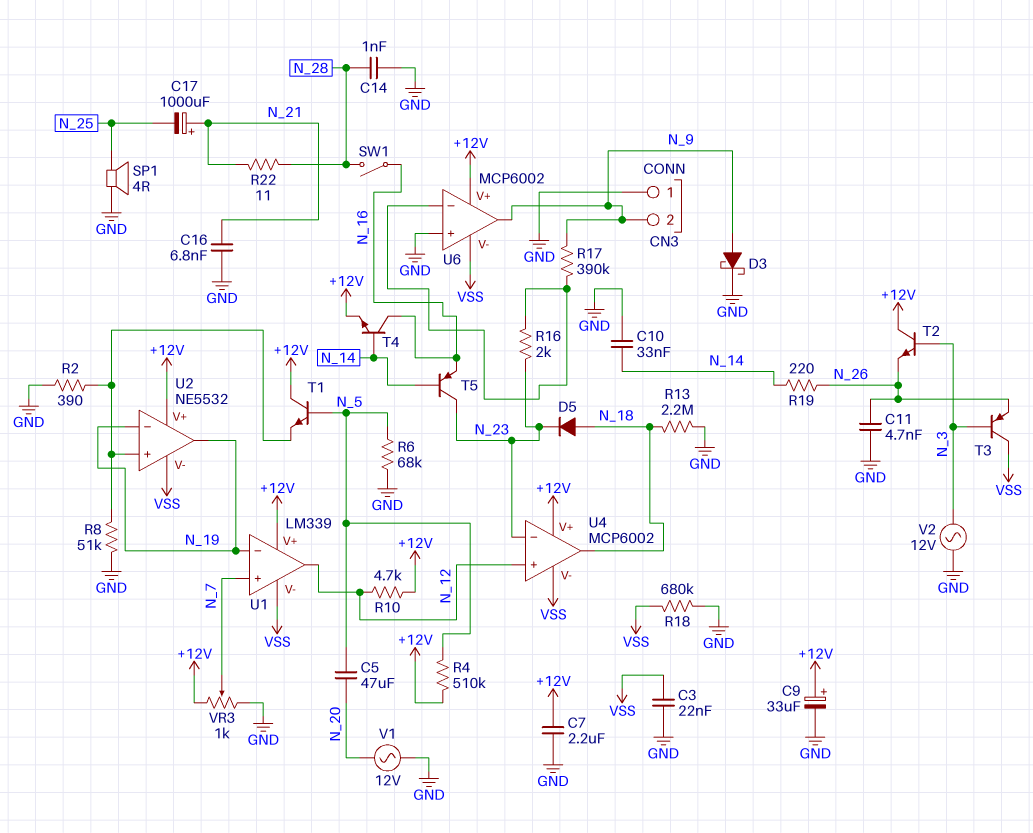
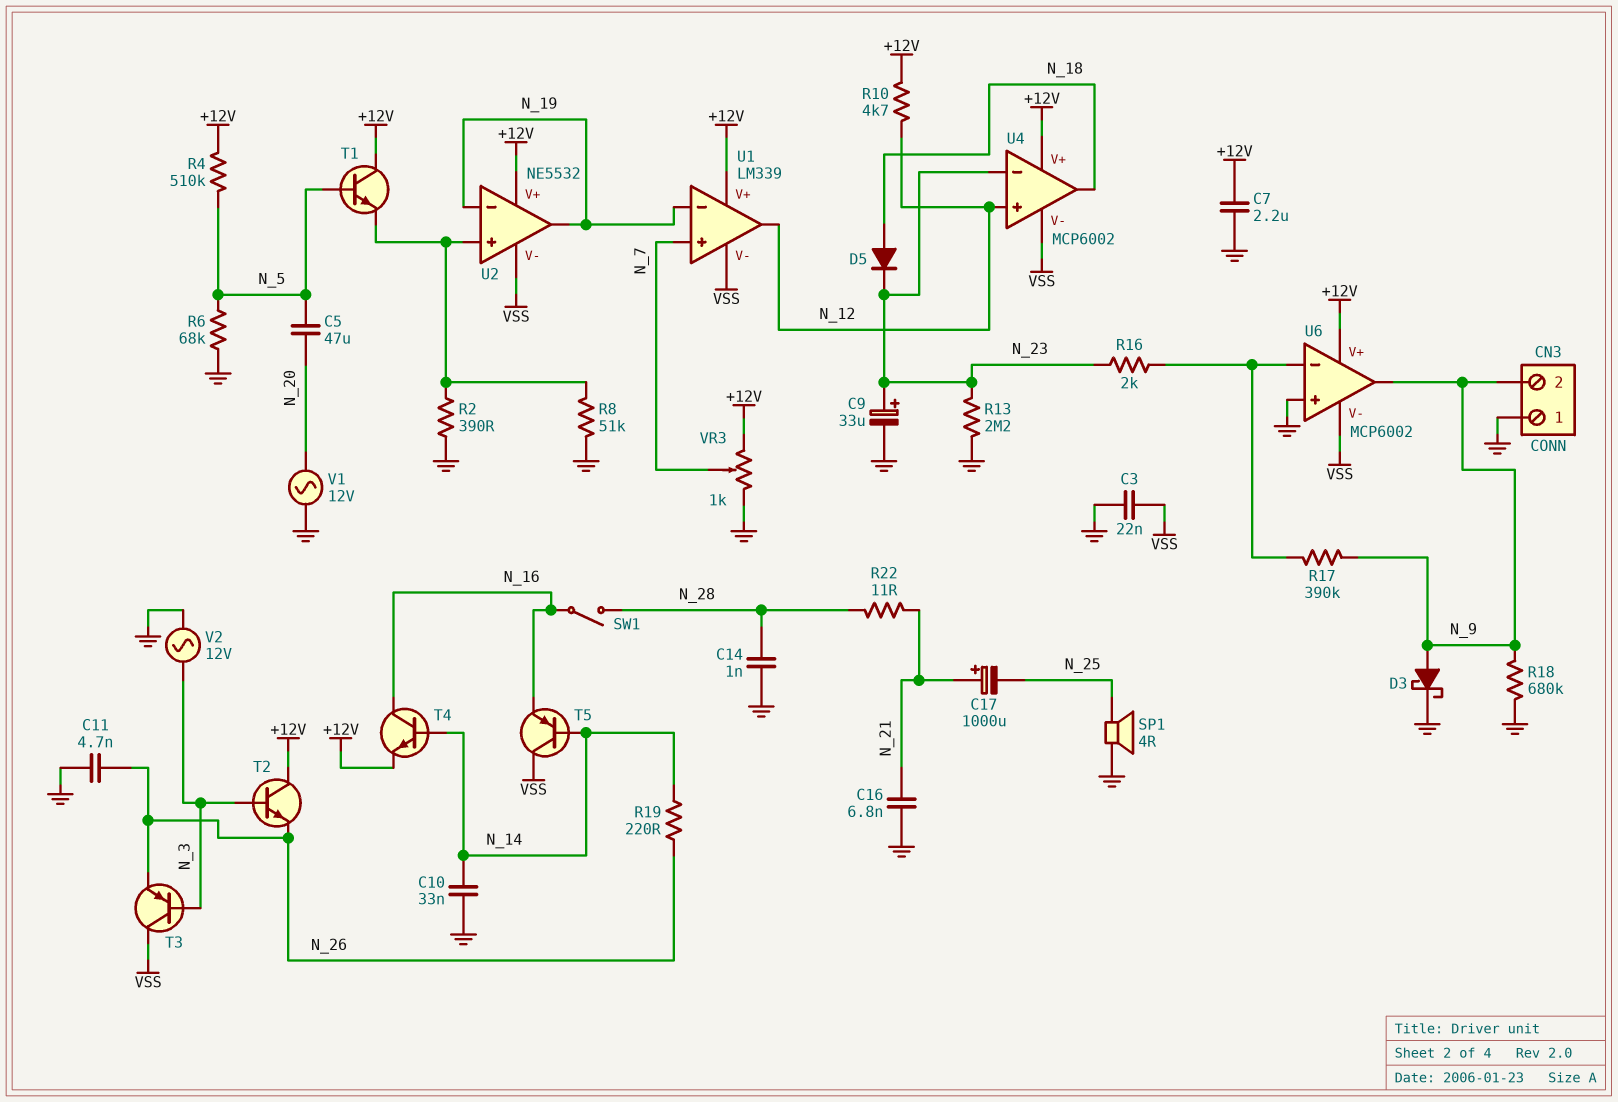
C9: 33uF (plus +12V, minus GND) -> 33uF (plus N_23, minus GND)
R13: 2.2M (GND, N_18) -> 2.2M (GND, N_23)
R18: 680k (GND, VSS) -> 680k (GND, N_9)
T5: PNP (B N_14, C N_23, E N_16) -> PNP (B N_14, C VSS, E N_16)

